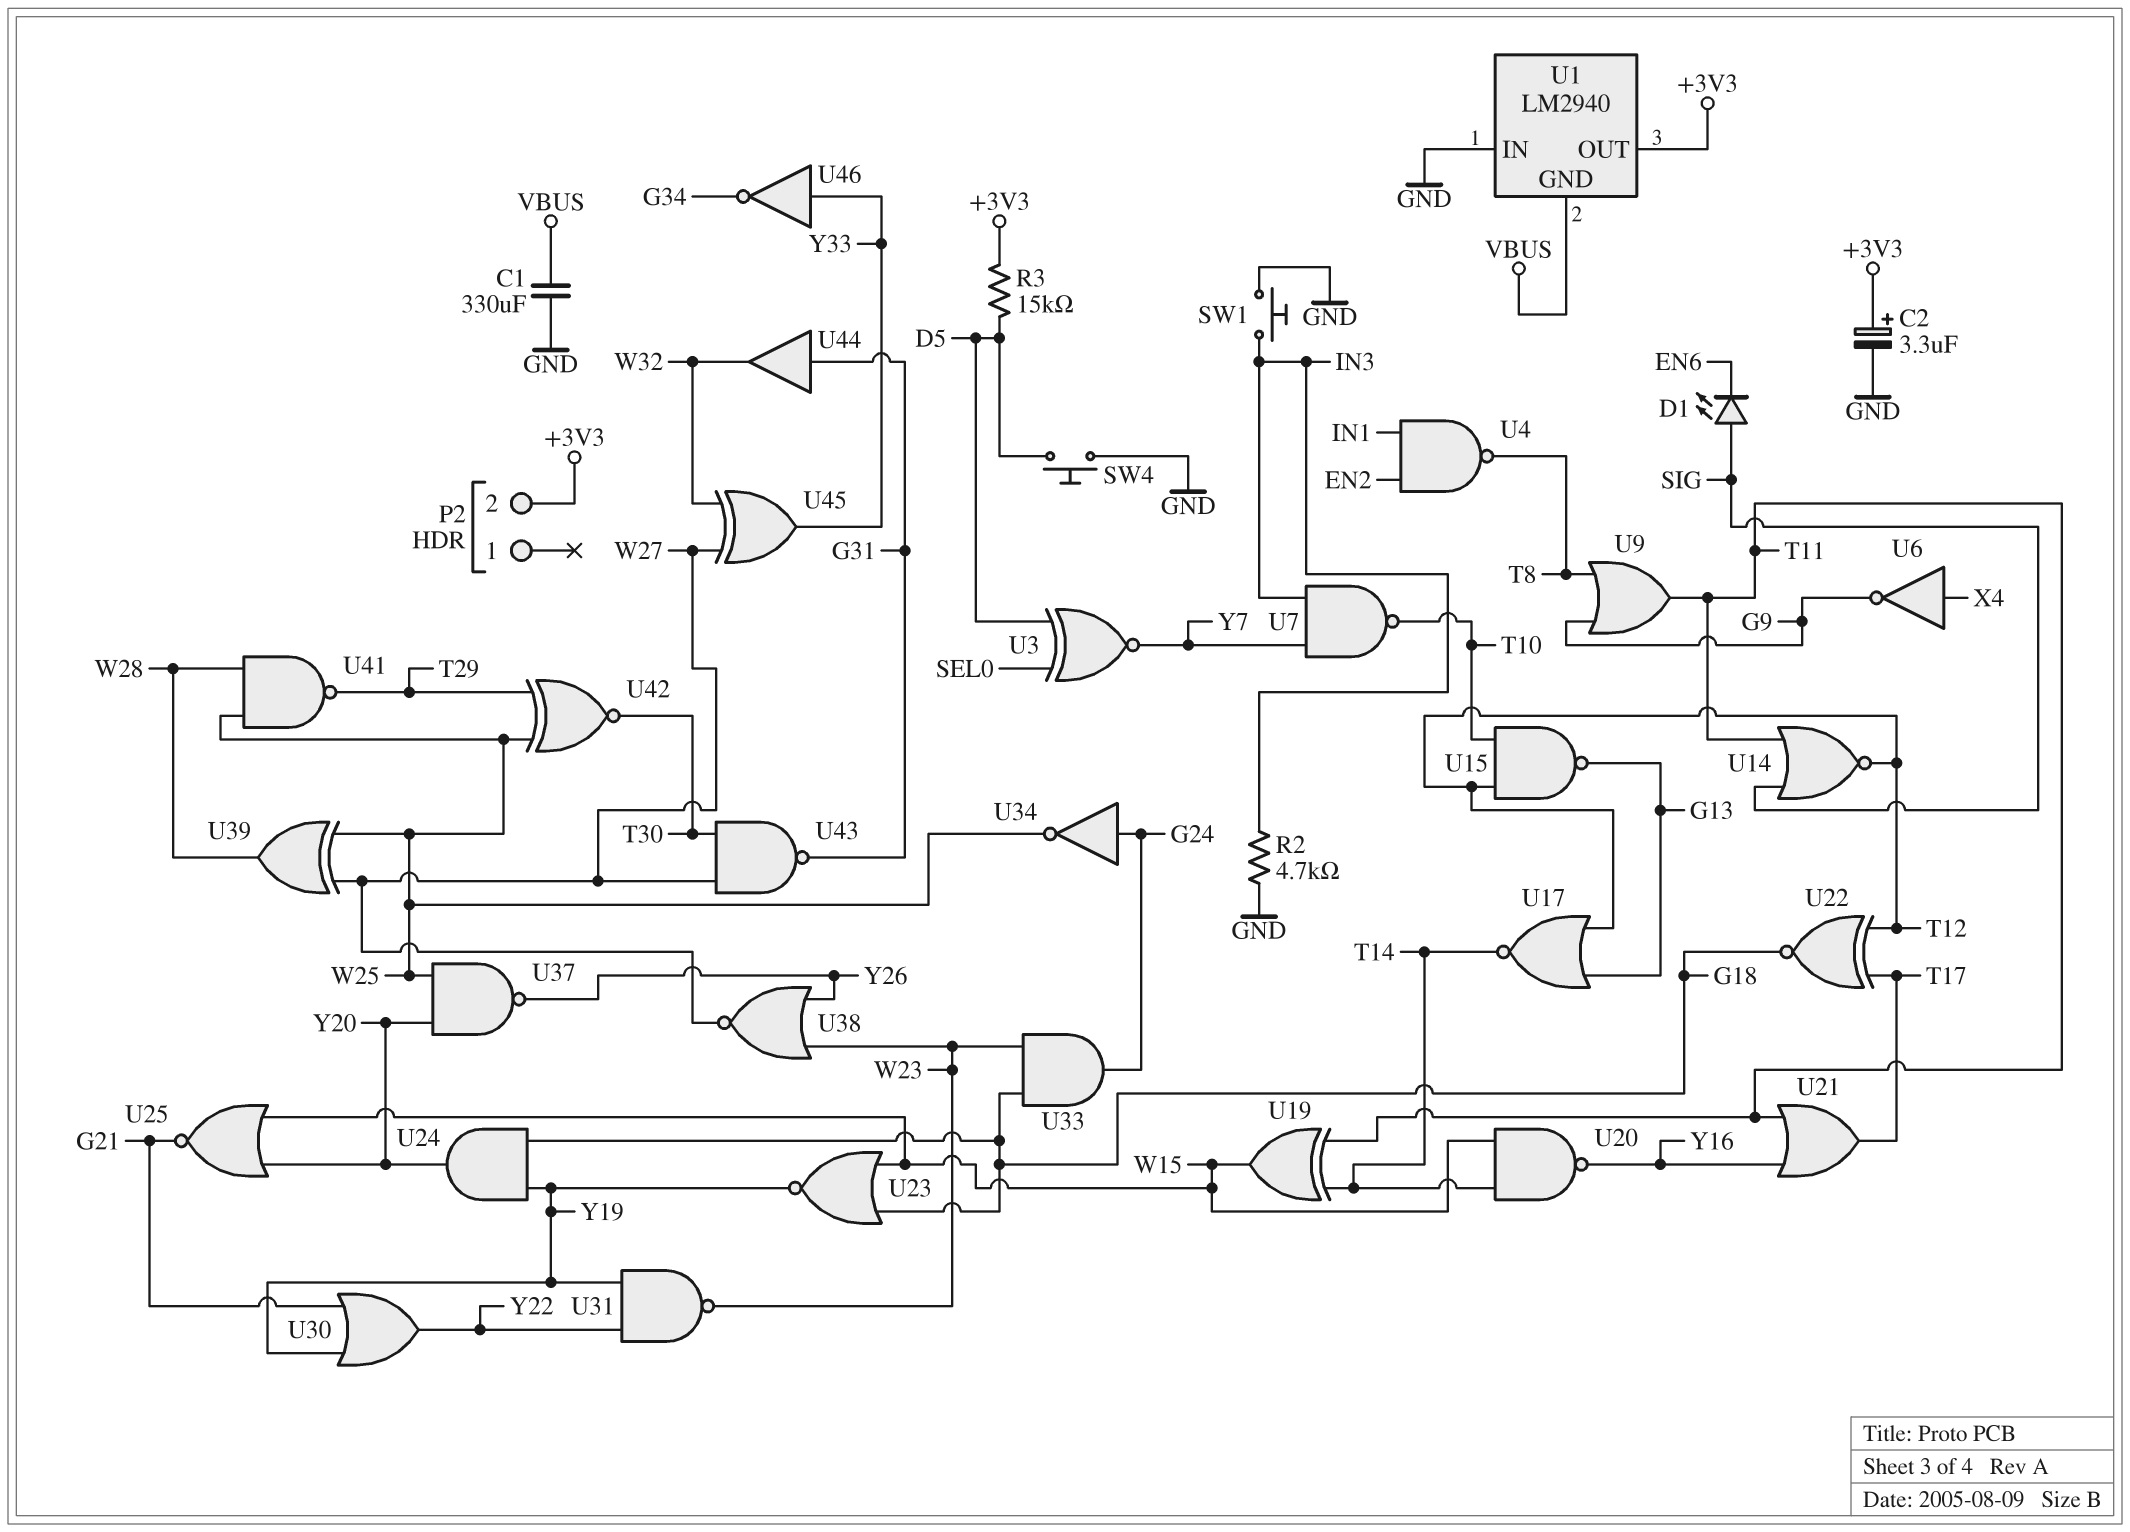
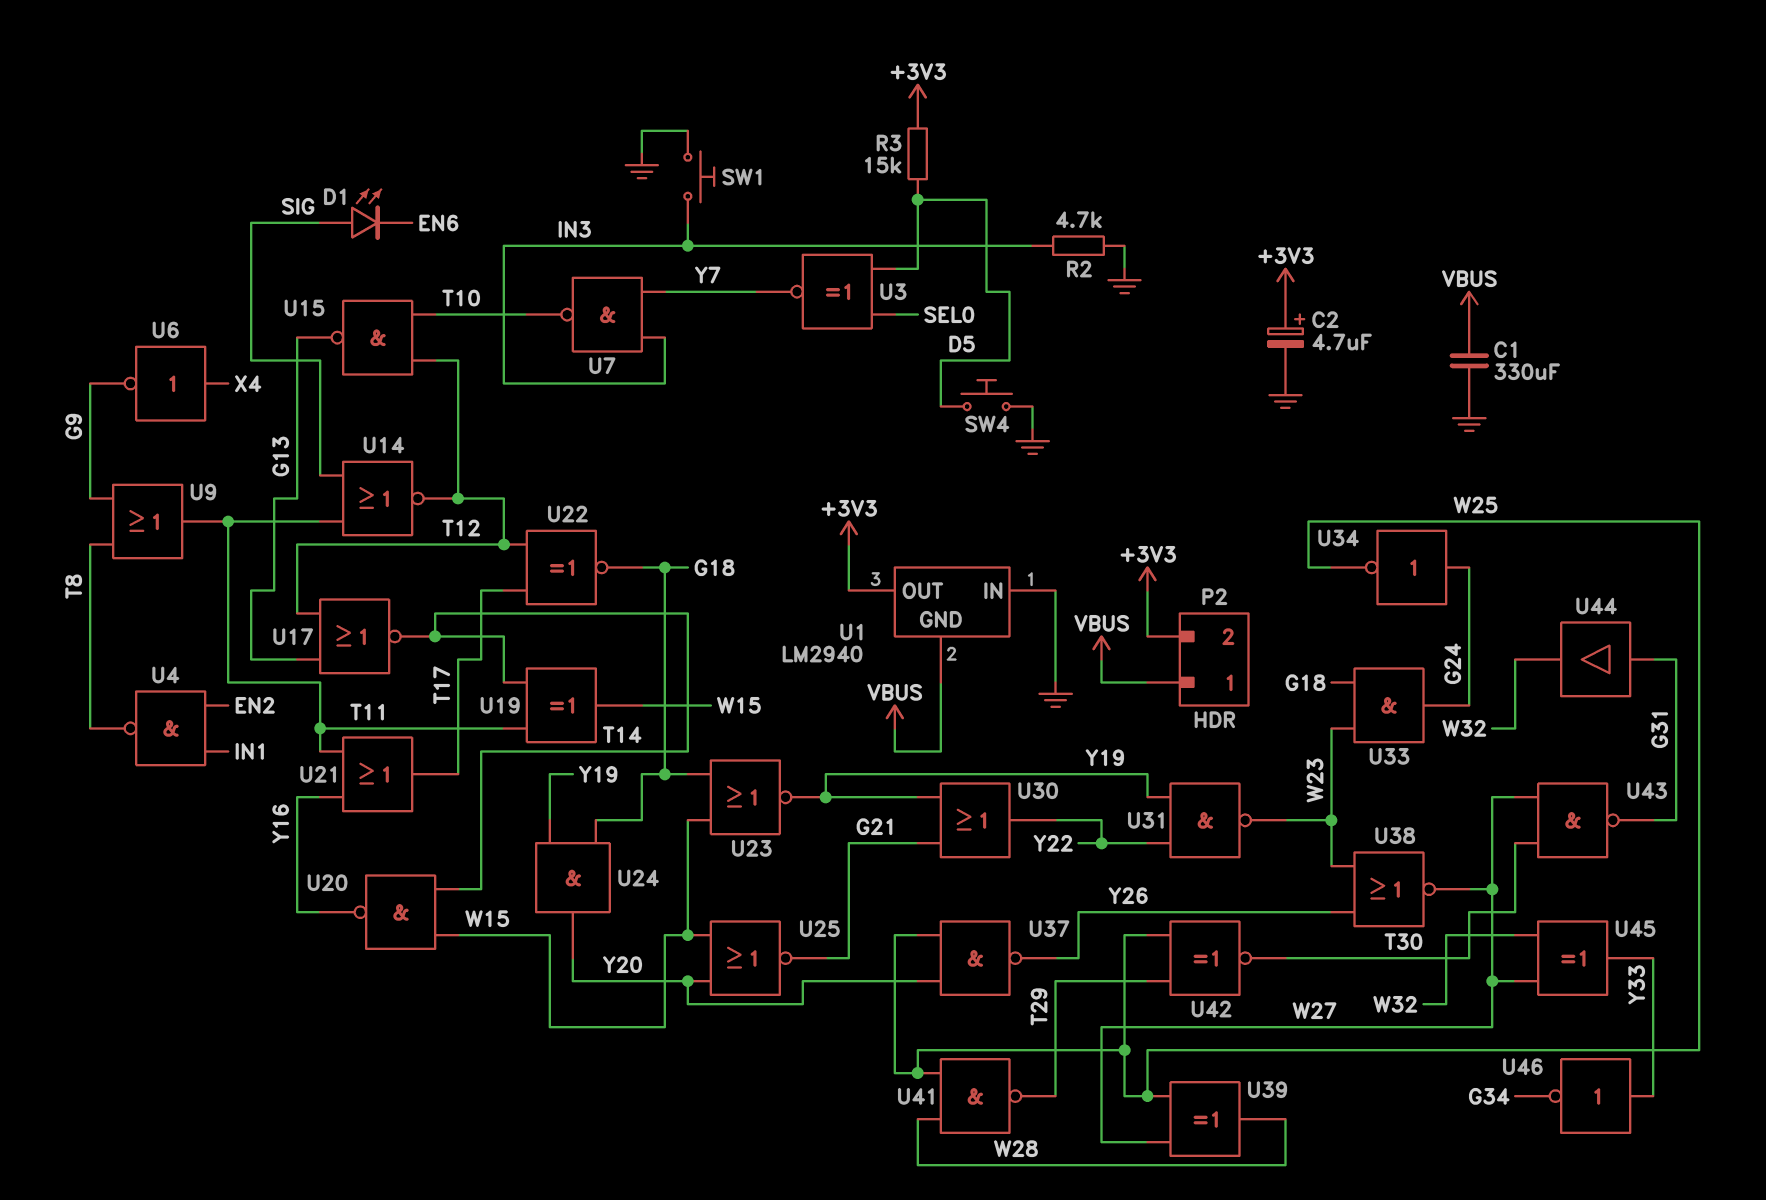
C2: 3.3uF (plus +3V3, minus GND) -> 4.7uF (plus +3V3, minus GND)
P2 pin 1: none -> VBUS

